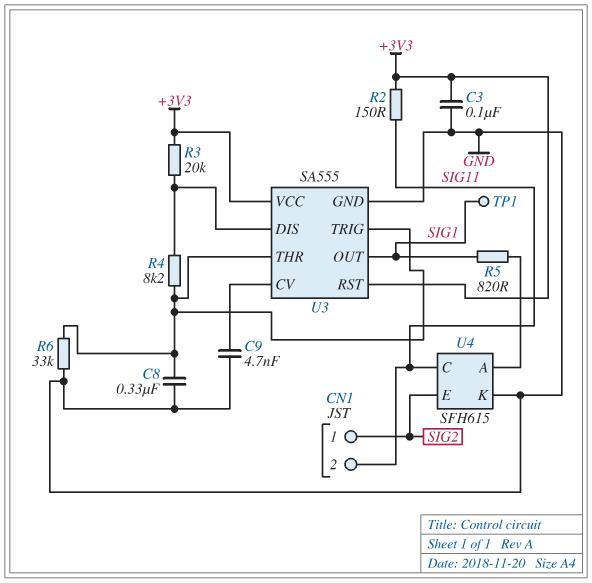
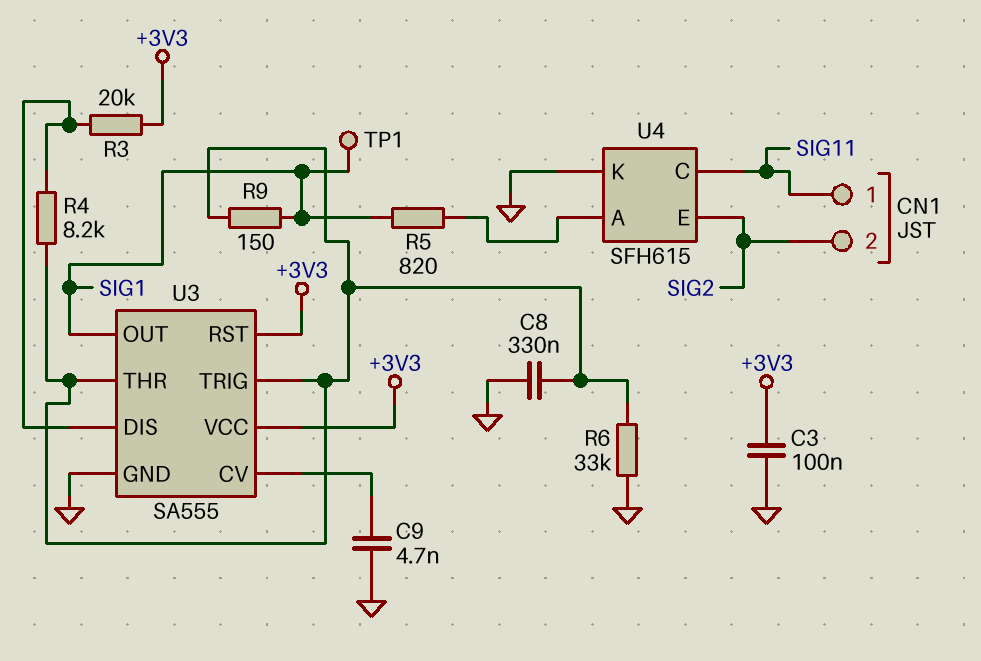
CN1 pin 1: SIG2 -> SIG11
CN1 pin 2: SIG11 -> SIG2
R2: 150 (+3V3, SIG11) -> none
R9: none -> 150 (SIG1, U3/THR)

